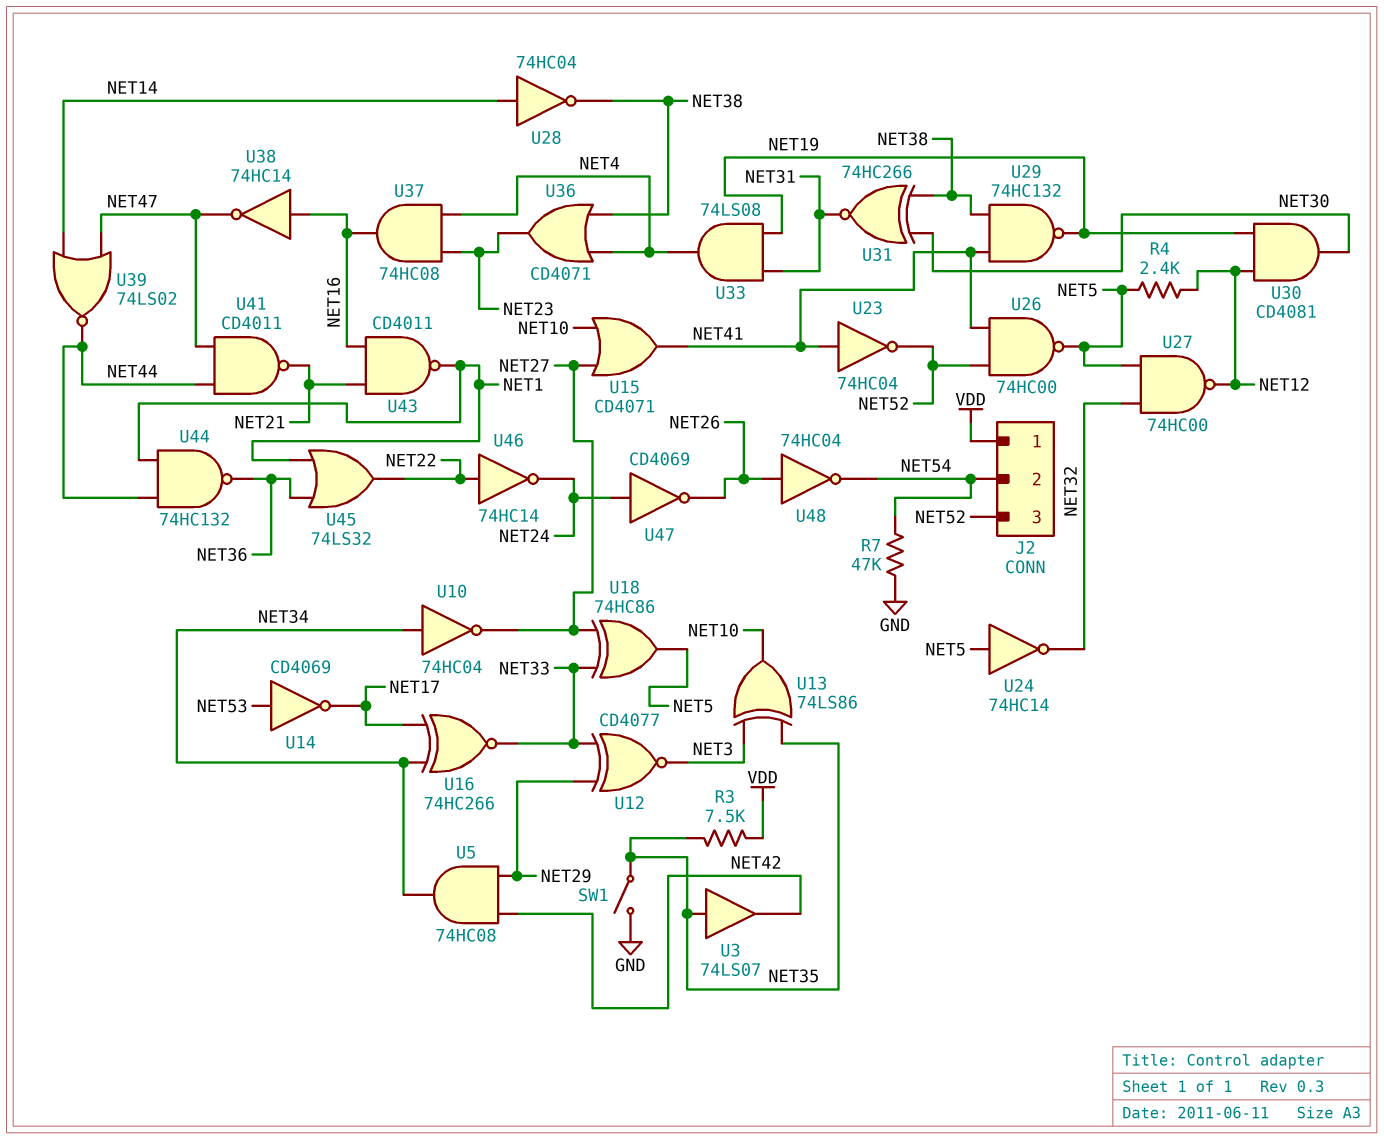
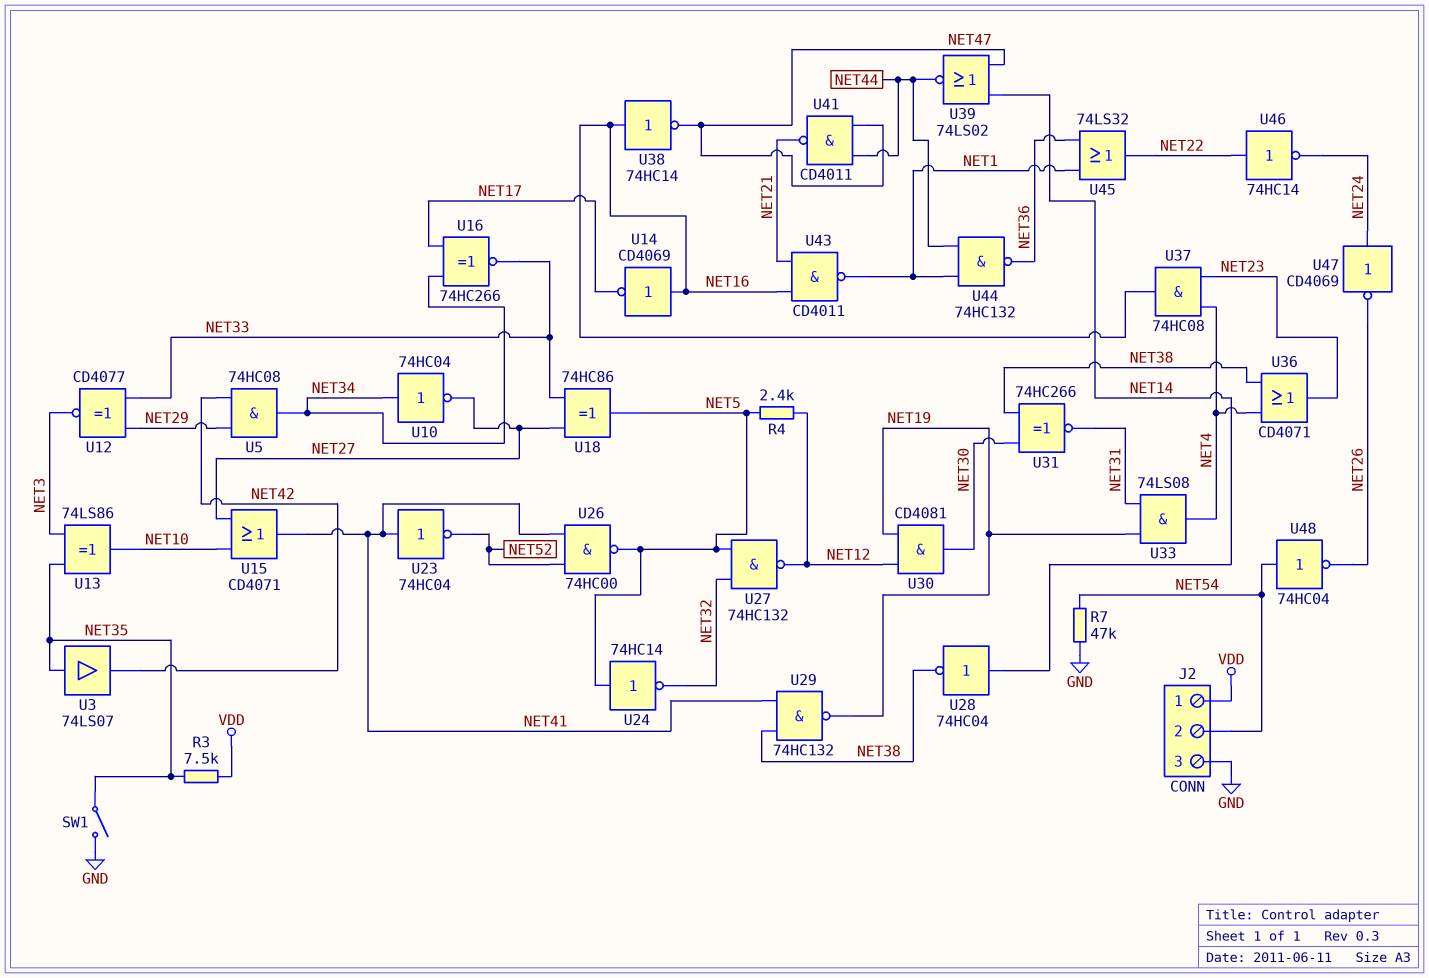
J2 pin 3: NET52 -> GND
U14: NOT CD4069 (in NET53, out NET17) -> NOT CD4069 (in NET16, out NET17)
U27: NAND 74HC00 (in NET5, in NET32, out NET12) -> NAND 74HC132 (in NET5, in NET32, out NET12)
U48: NOT 74HC04 (in NET26, out NET54) -> NOT 74HC04 (in NET54, out NET26)

